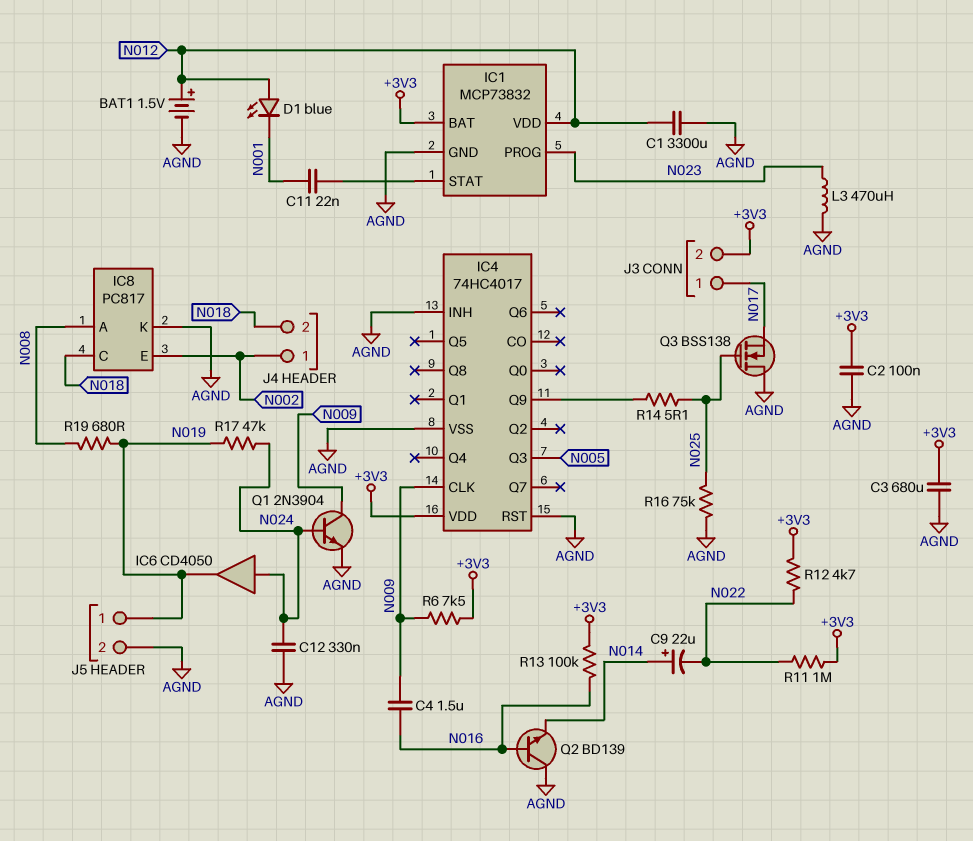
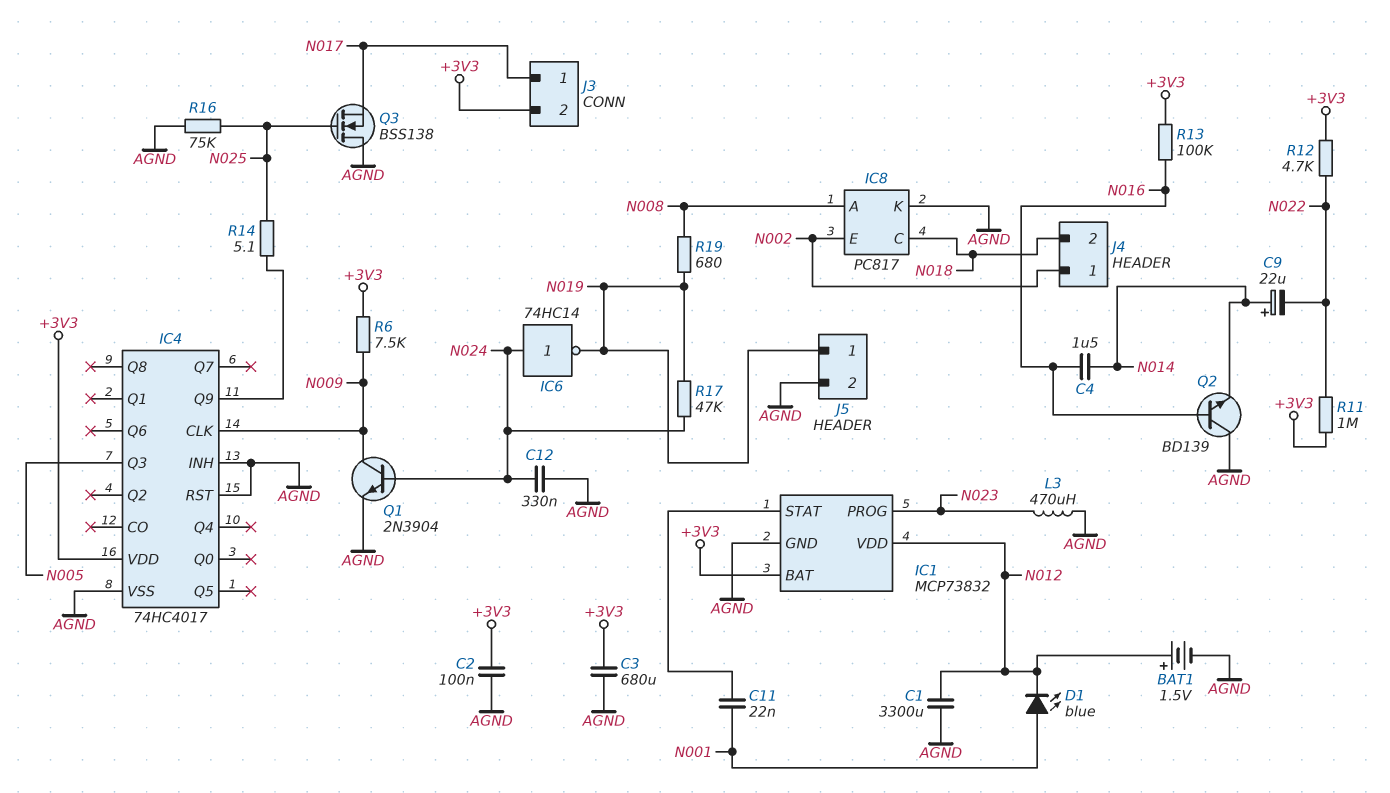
C4: 1.5uF (N009, N016) -> 1.5uF (N014, N016)
D1: LED blue (A N012, K N001) -> LED blue (A N001, K N012)
IC6: buffer CD4050 (in N024, out N019) -> NOT 74HC14 (in N024, out N019)

